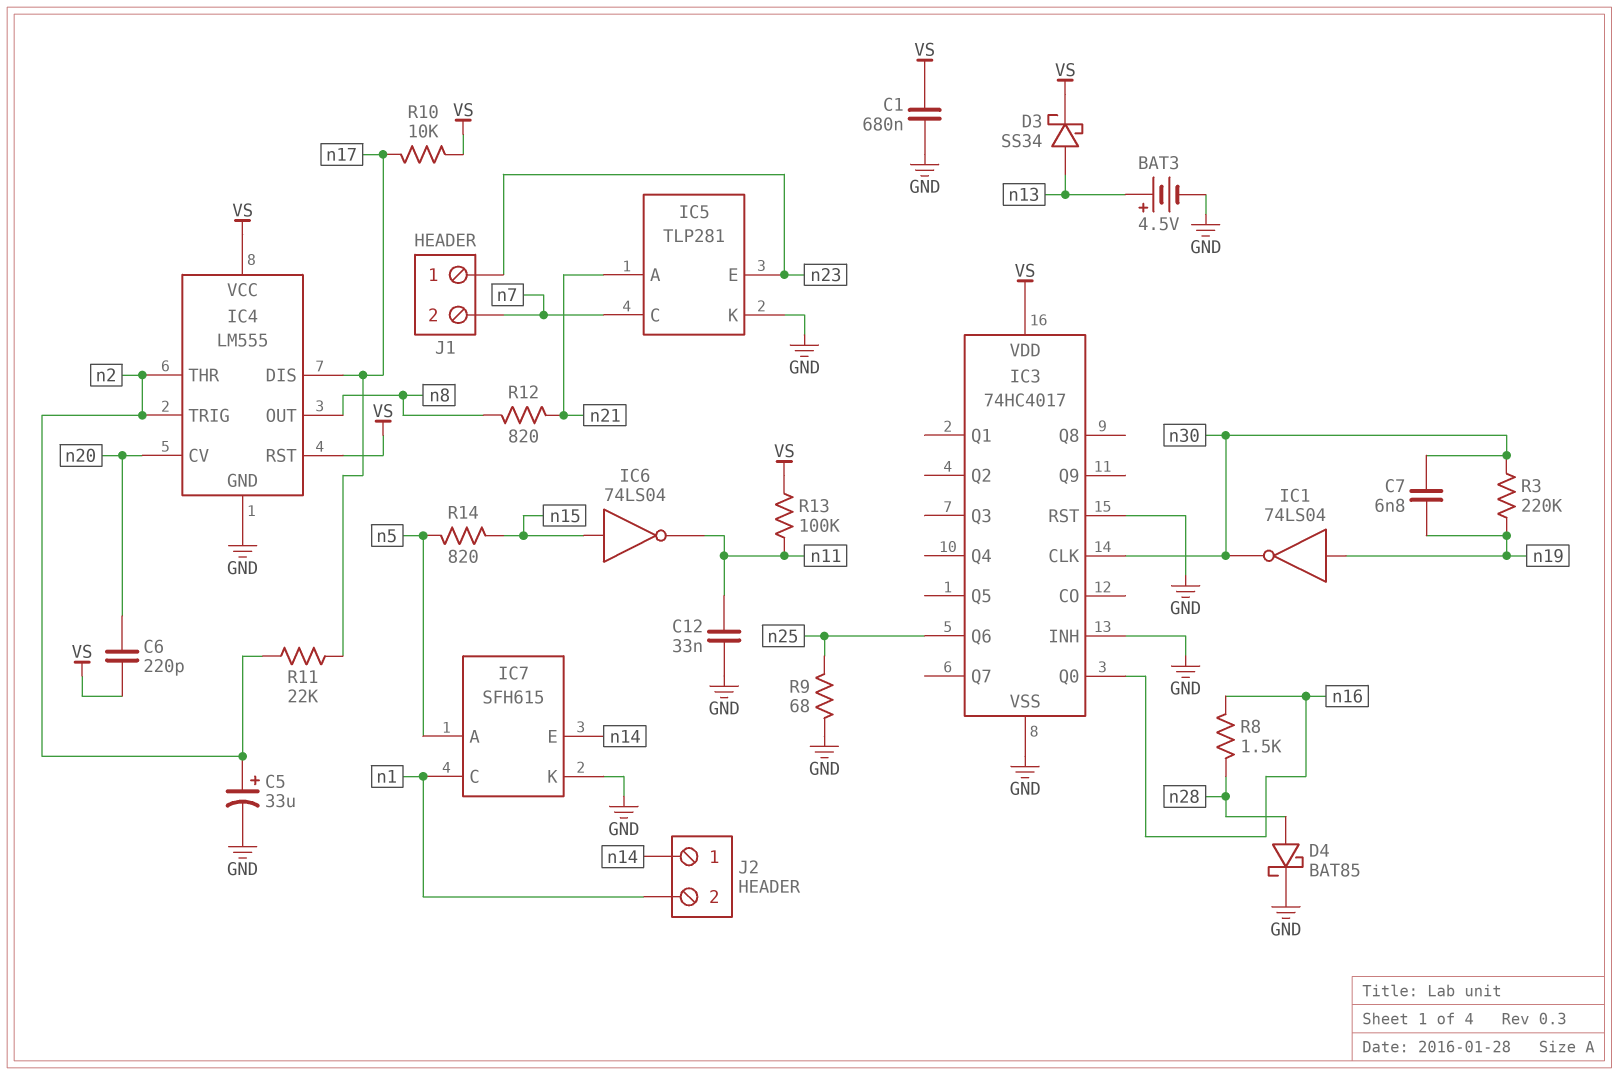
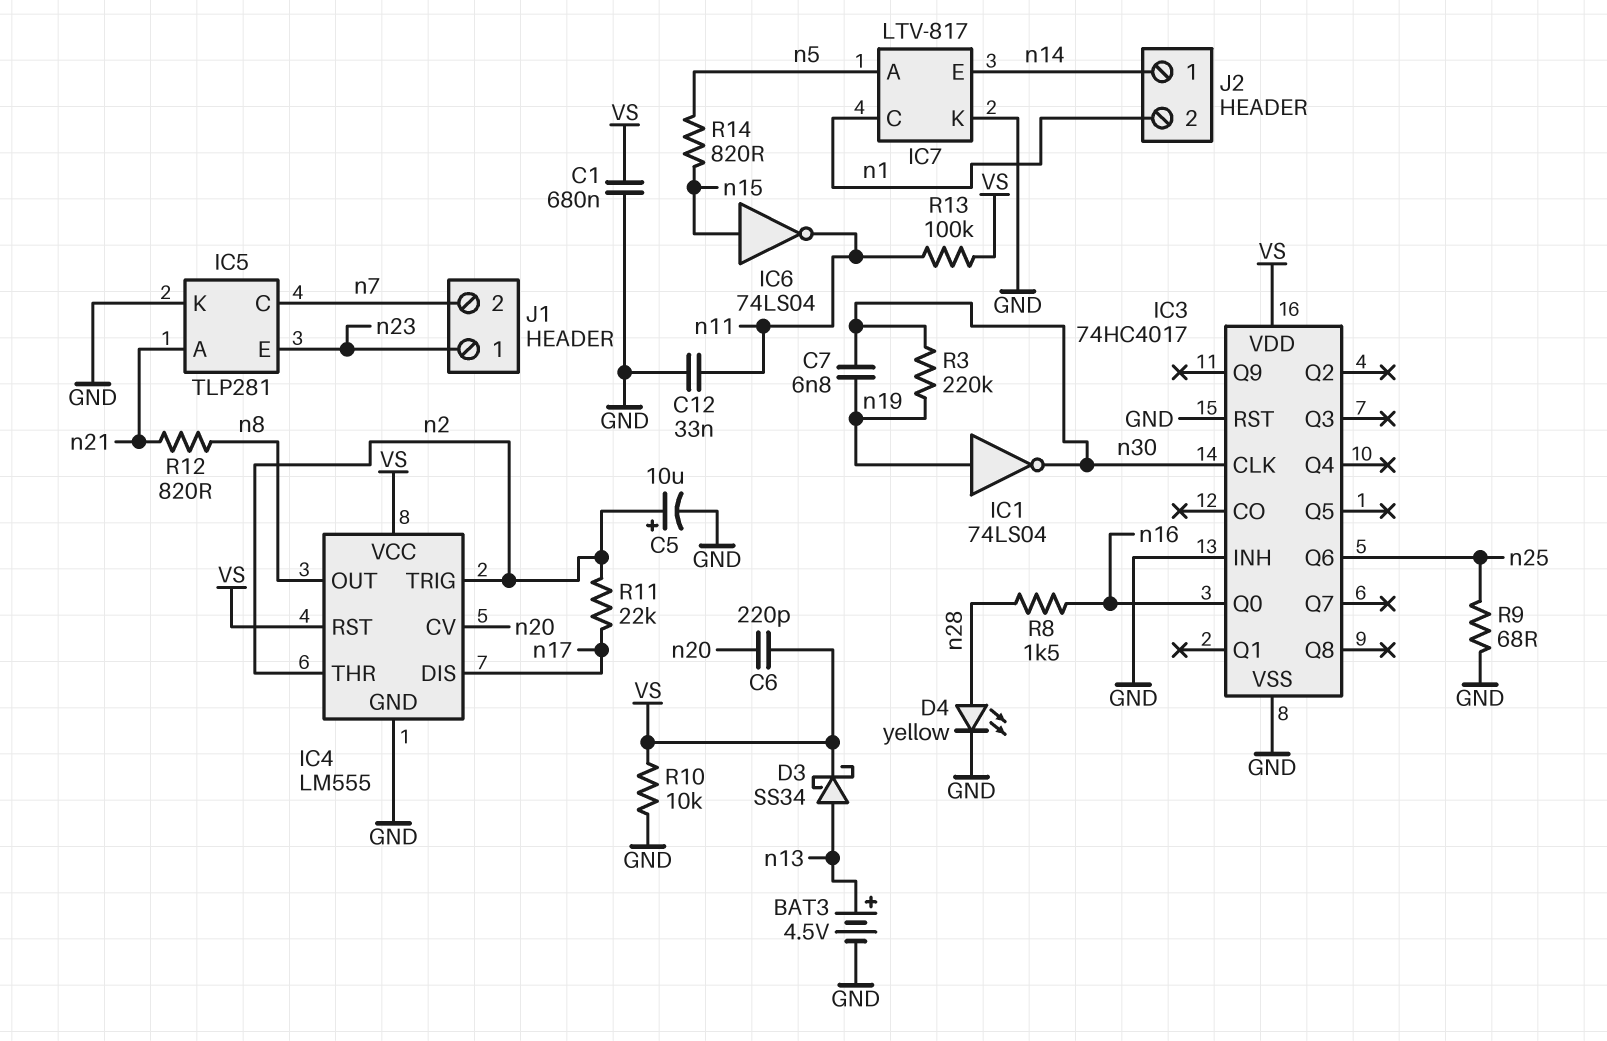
C5: 33uF (plus n2, minus GND) -> 10uF (plus n2, minus GND)
D4: schottky BAT85 (A n28, K GND) -> LED yellow (A n28, K GND)
IC7: SFH615 -> LTV-817
R10: 10k (VS, n17) -> 10k (GND, VS)

